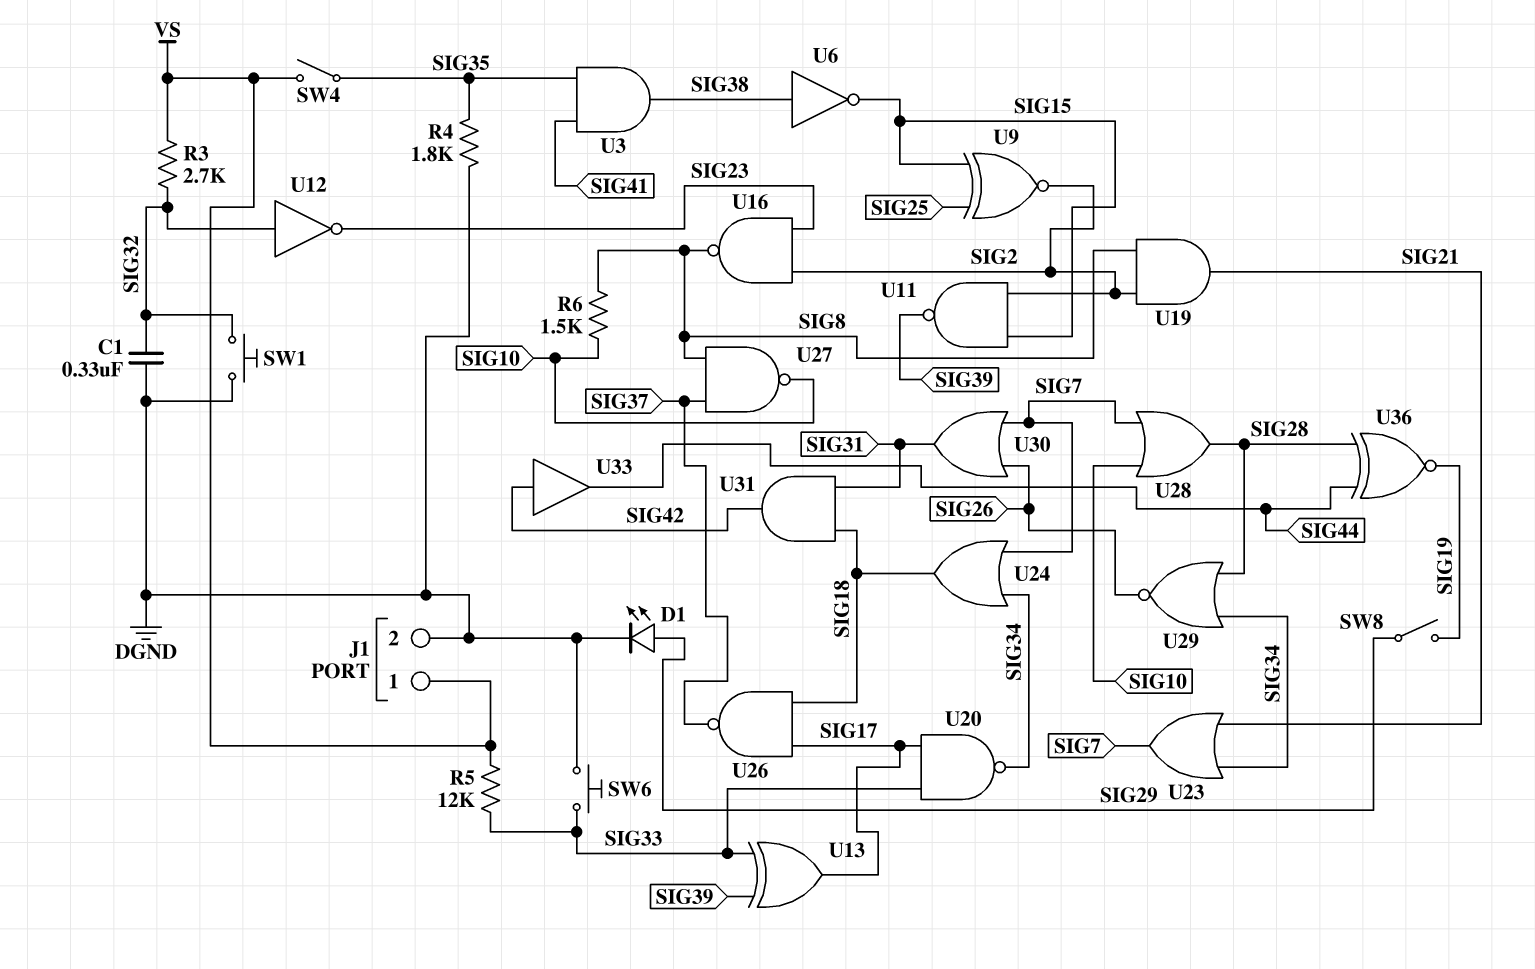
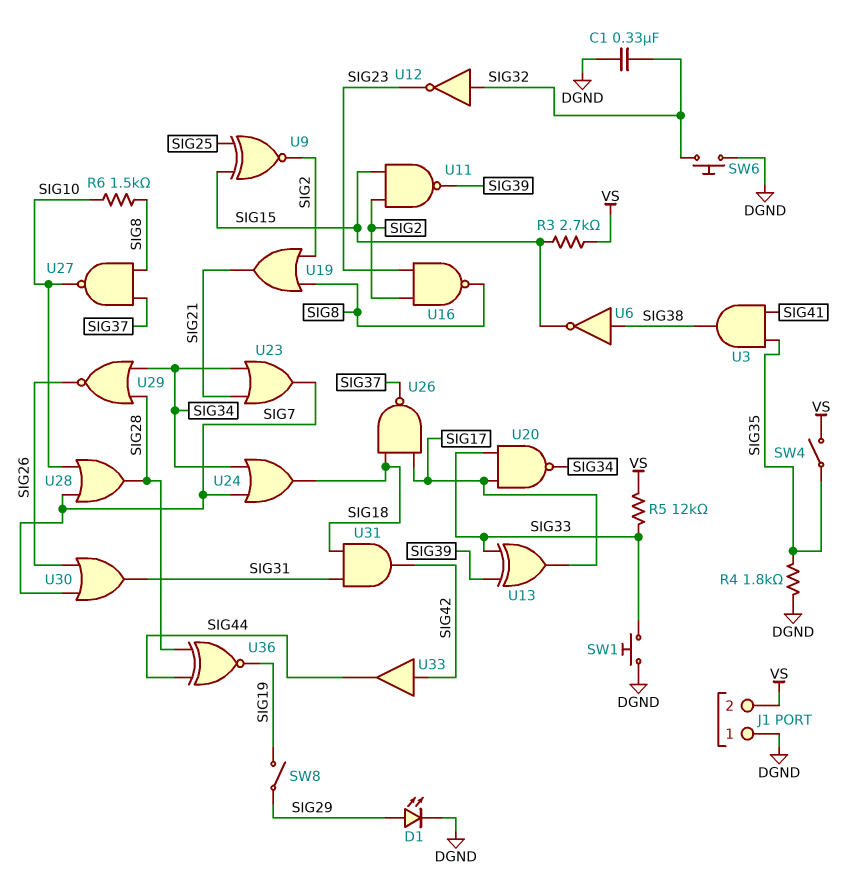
J1 pin 1: VS -> DGND
J1 pin 2: DGND -> VS
R3: 2.7k (SIG32, VS) -> 2.7k (SIG15, VS)
SW1: button (DGND, SIG32) -> button (DGND, SIG33)
SW6: button (DGND, SIG33) -> button (DGND, SIG32)
U19: AND (in SIG2, in SIG8, out SIG21) -> OR (in SIG2, in SIG8, out SIG21)

